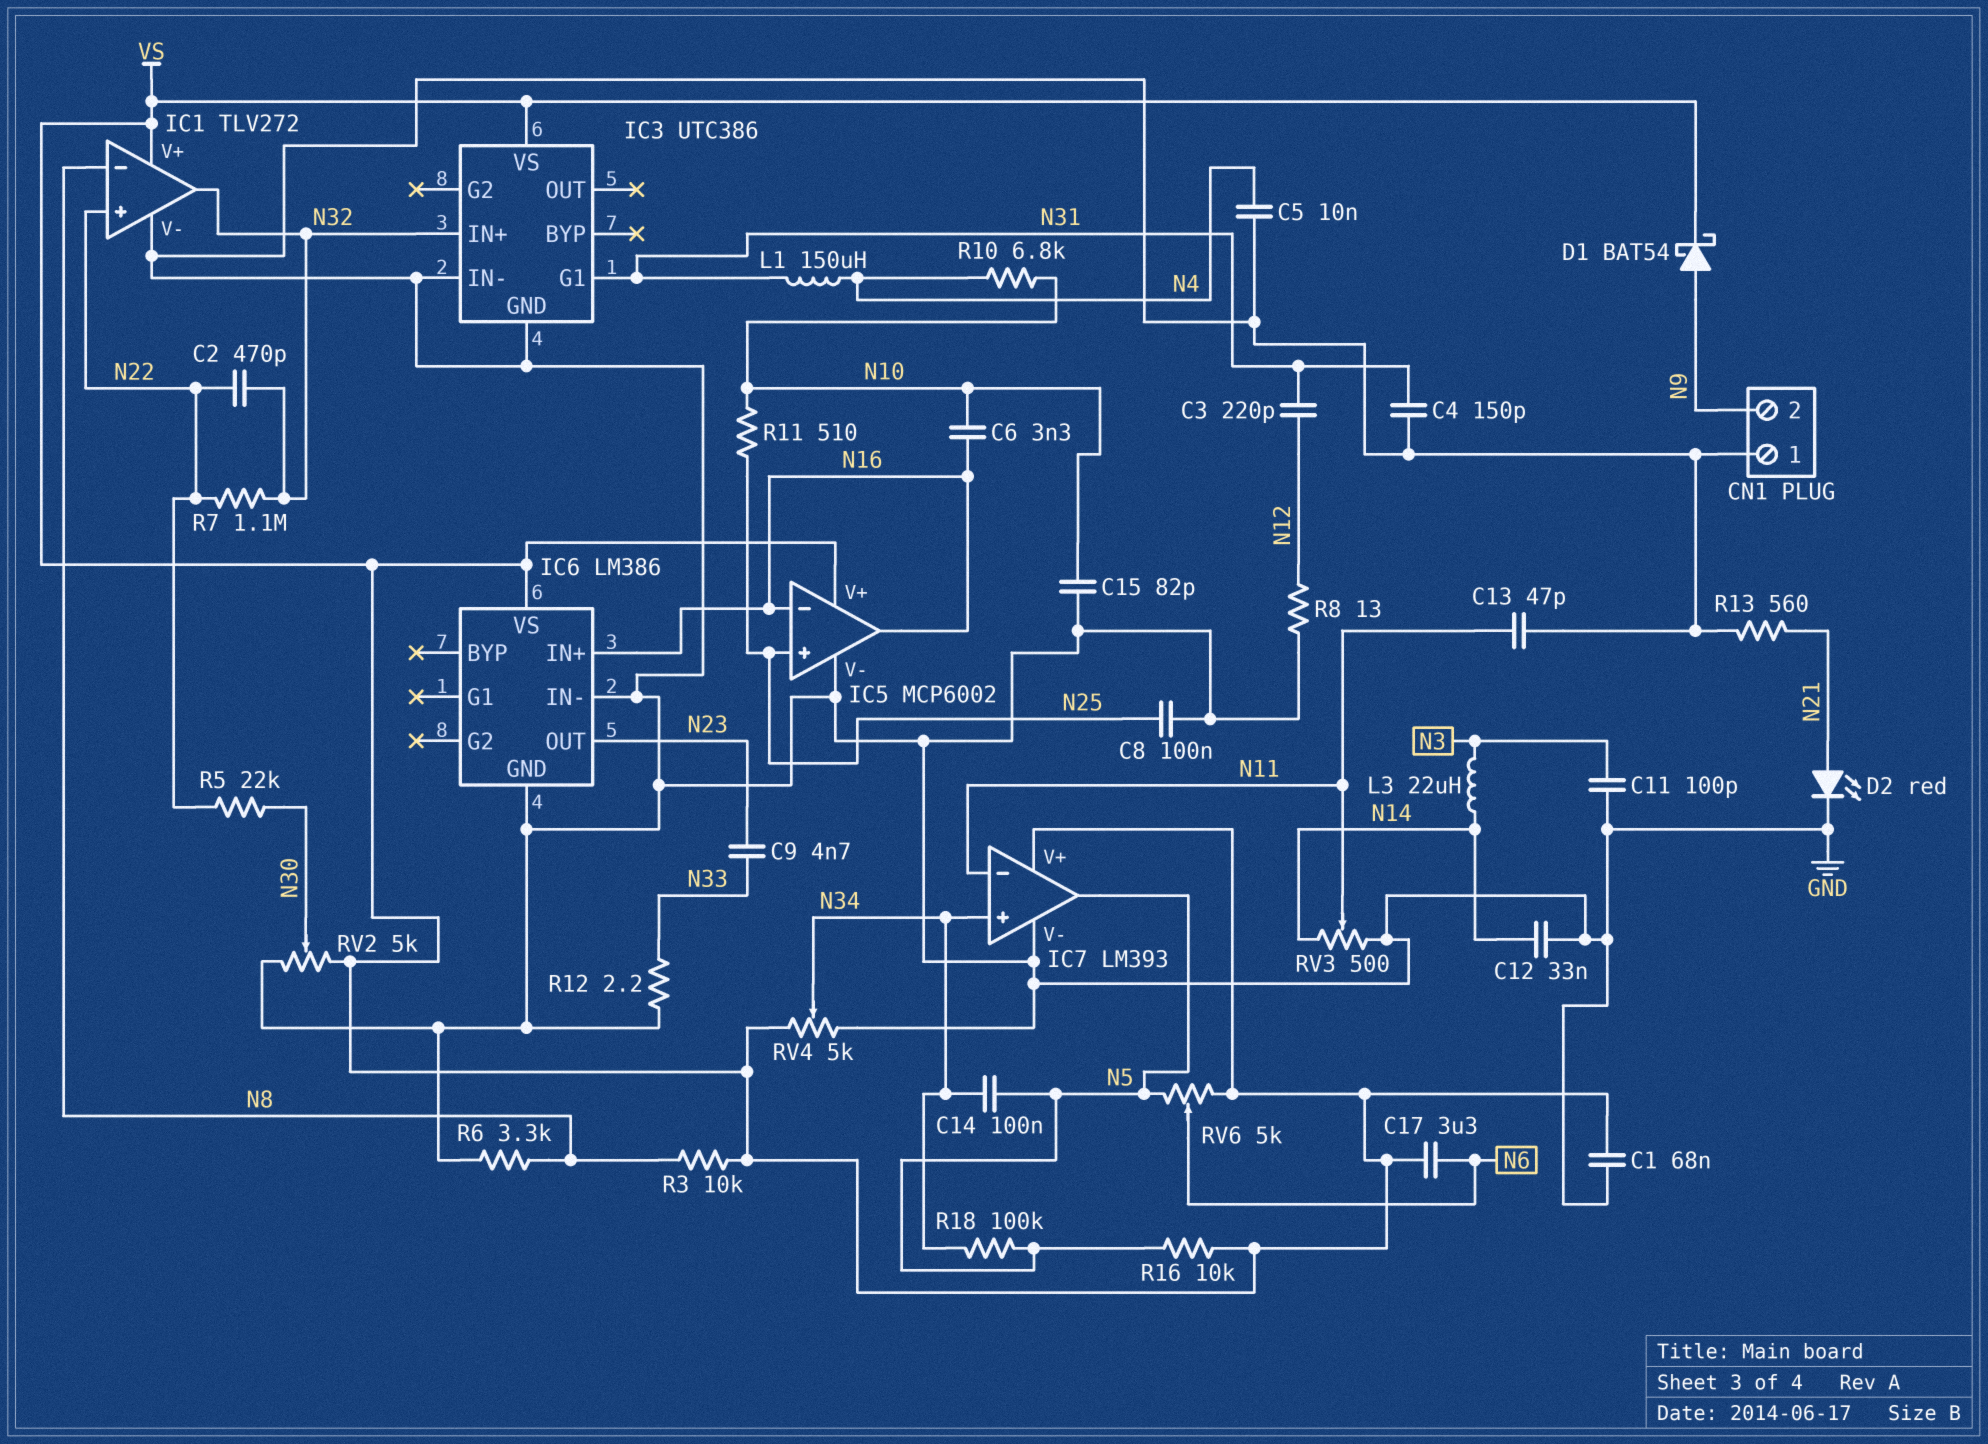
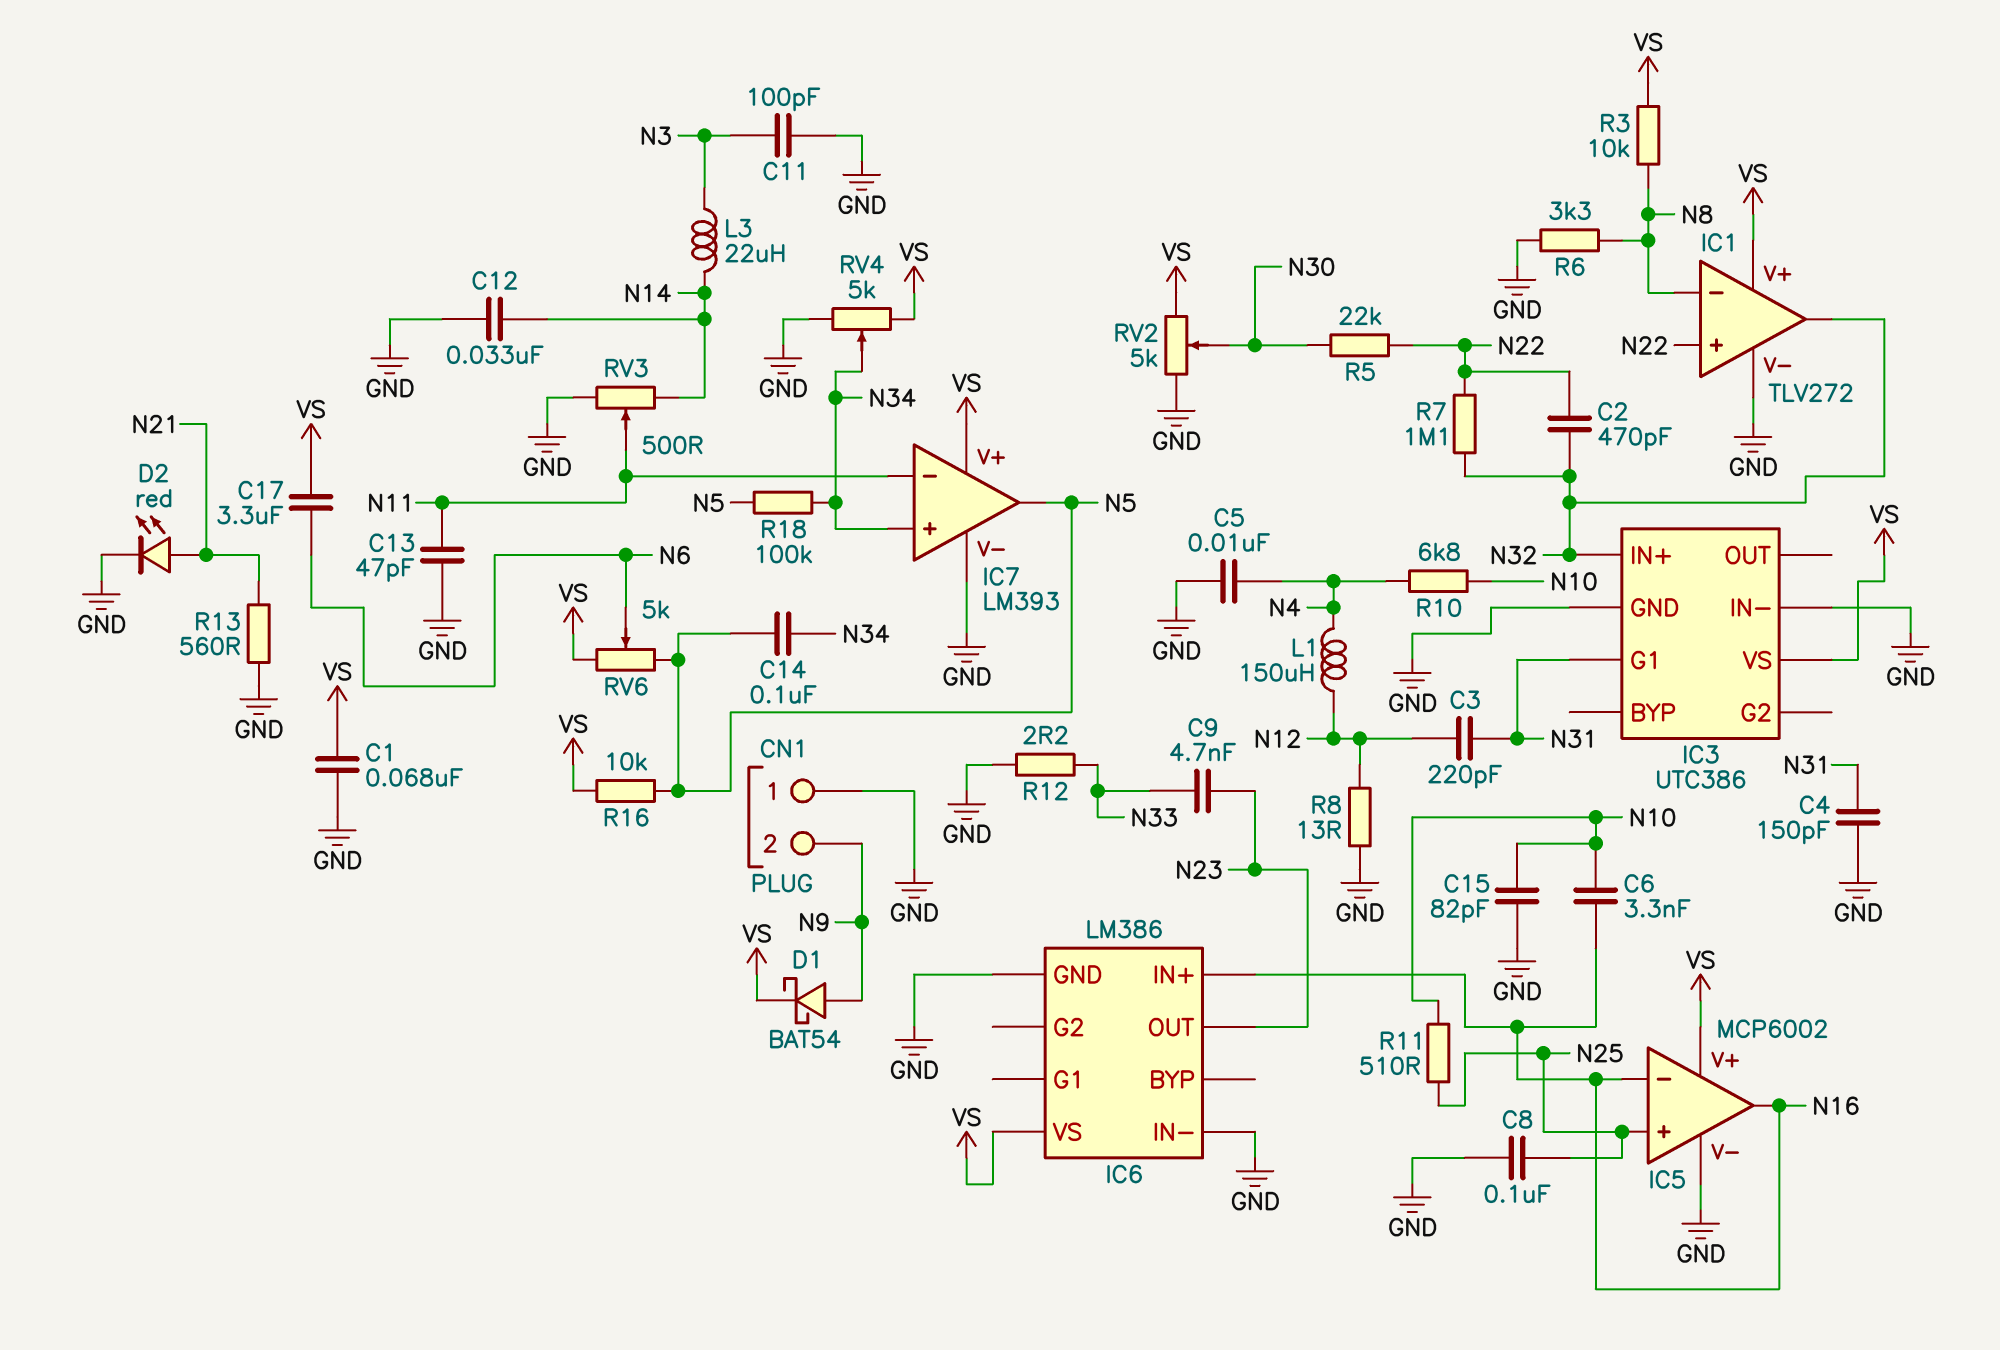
L1: 150uH (N4, N31) -> 150uH (N4, N12)

